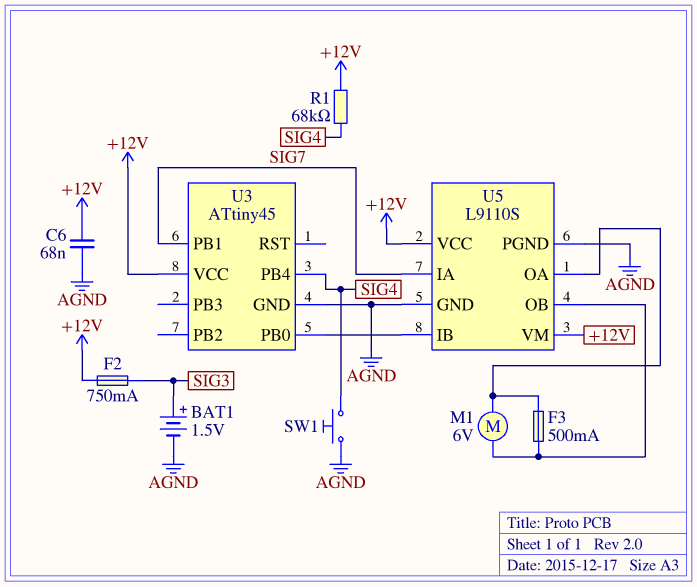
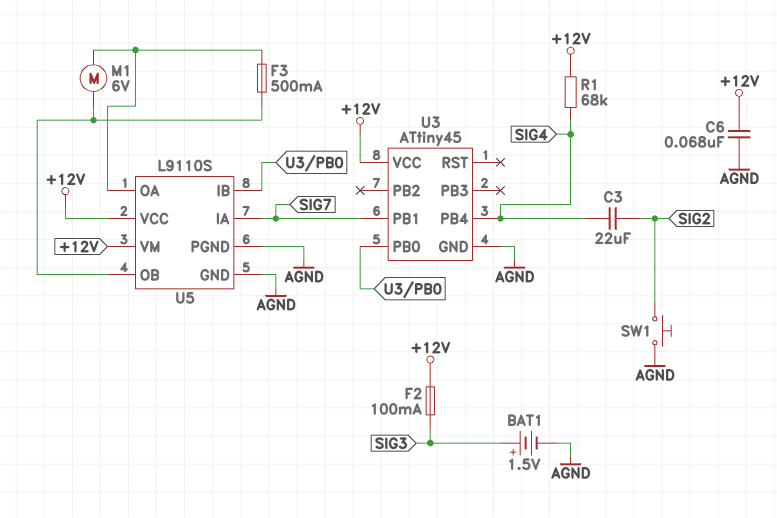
C3: none -> 22uF (SIG2, SIG4)
F2: 750mA (+12V, SIG3) -> 100mA (+12V, SIG3)
SW1: button (AGND, SIG4) -> button (AGND, SIG2)

